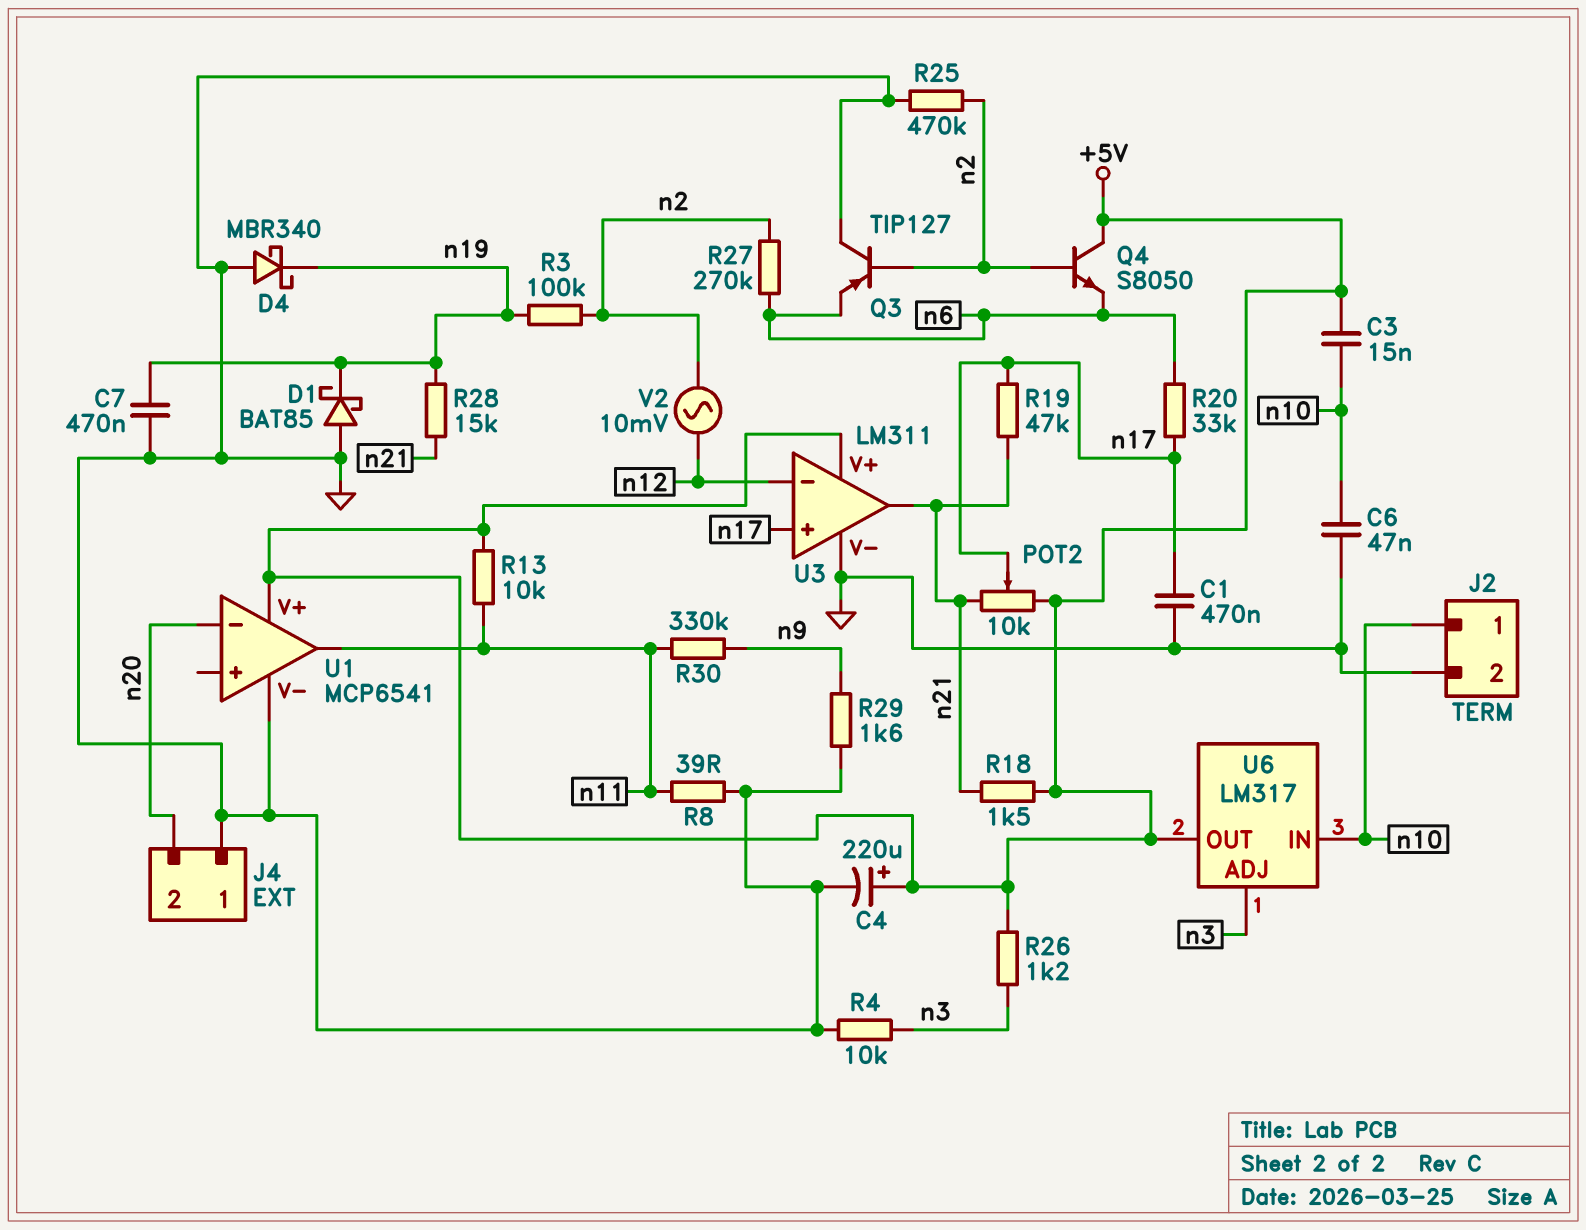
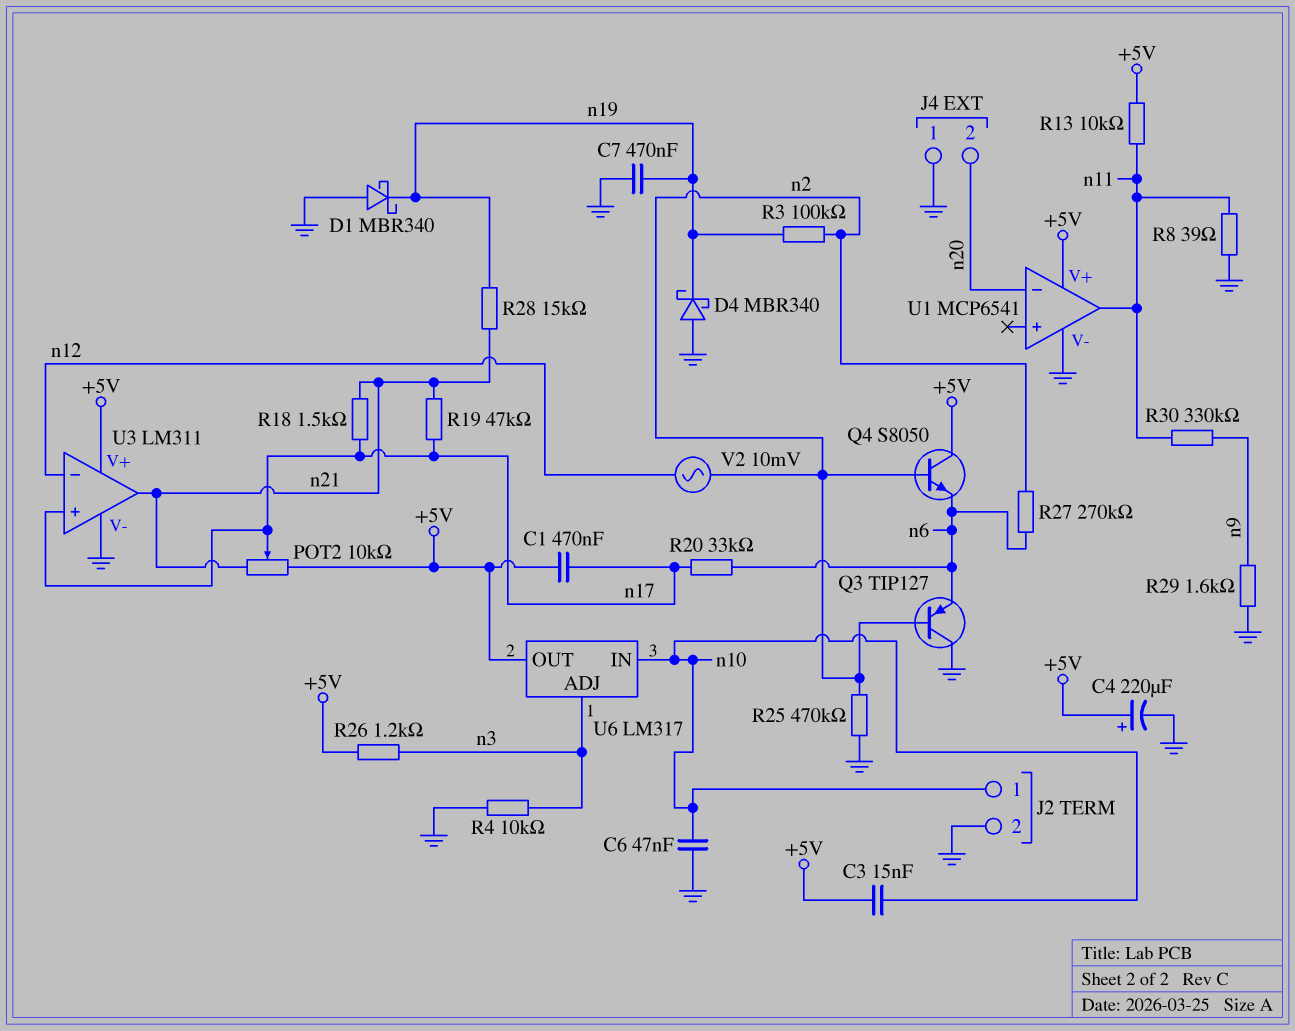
C1: 470nF (GND, n17) -> 470nF (+5V, n17)
D1: schottky BAT85 (A GND, K n19) -> schottky MBR340 (A GND, K n19)
R18: 1.5k (+5V, n21) -> 1.5k (n17, n21)

